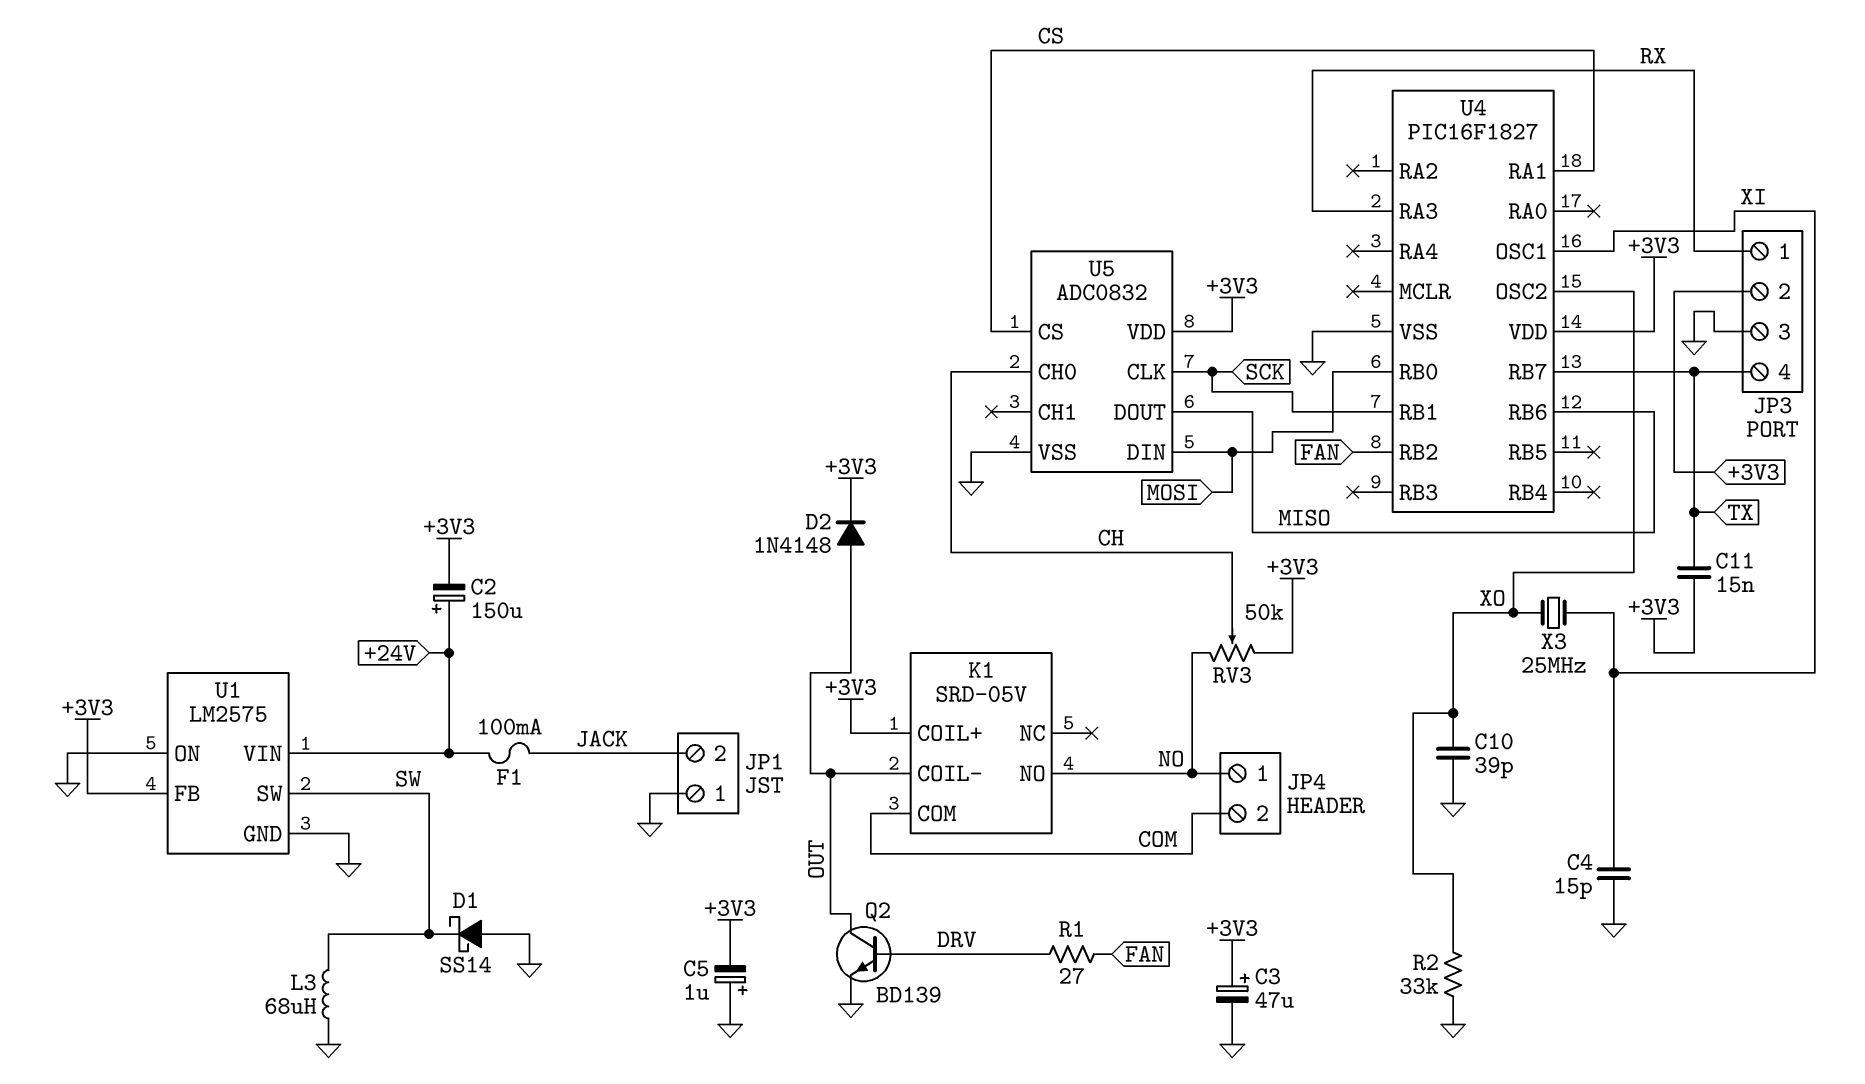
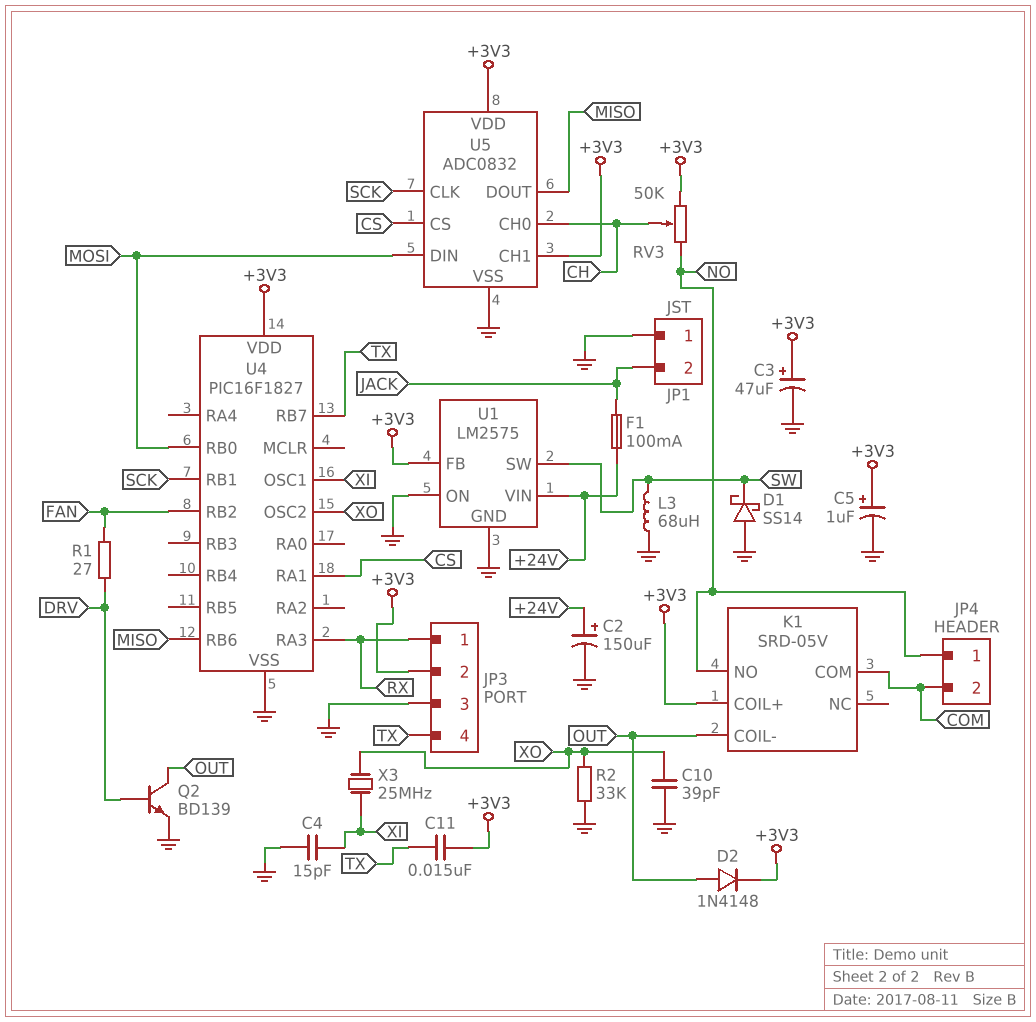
C2: 150uF (plus +24V, minus +3V3) -> 150uF (plus +24V, minus GND)
C5: 1uF (plus GND, minus +3V3) -> 1uF (plus +3V3, minus GND)
U5 pin CH1: none -> +3V3

